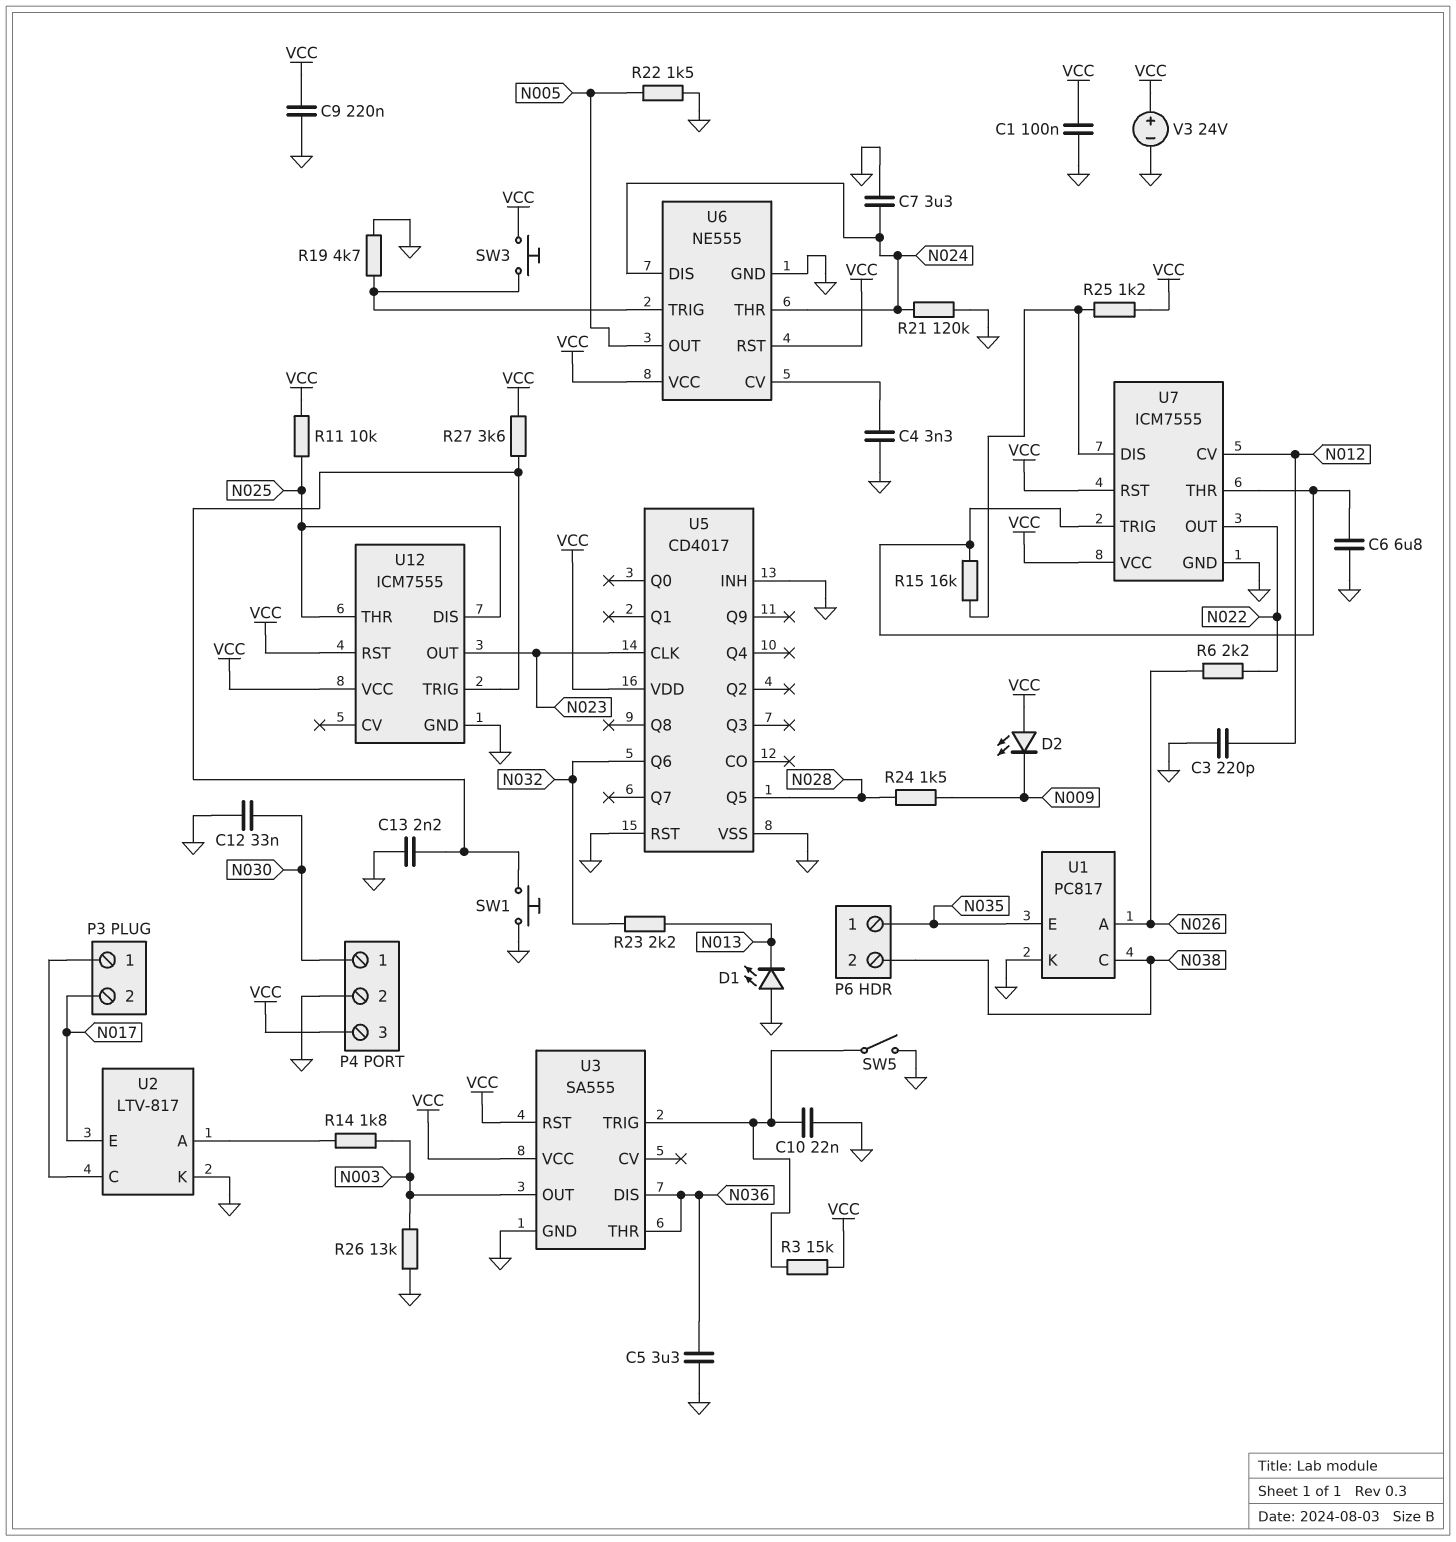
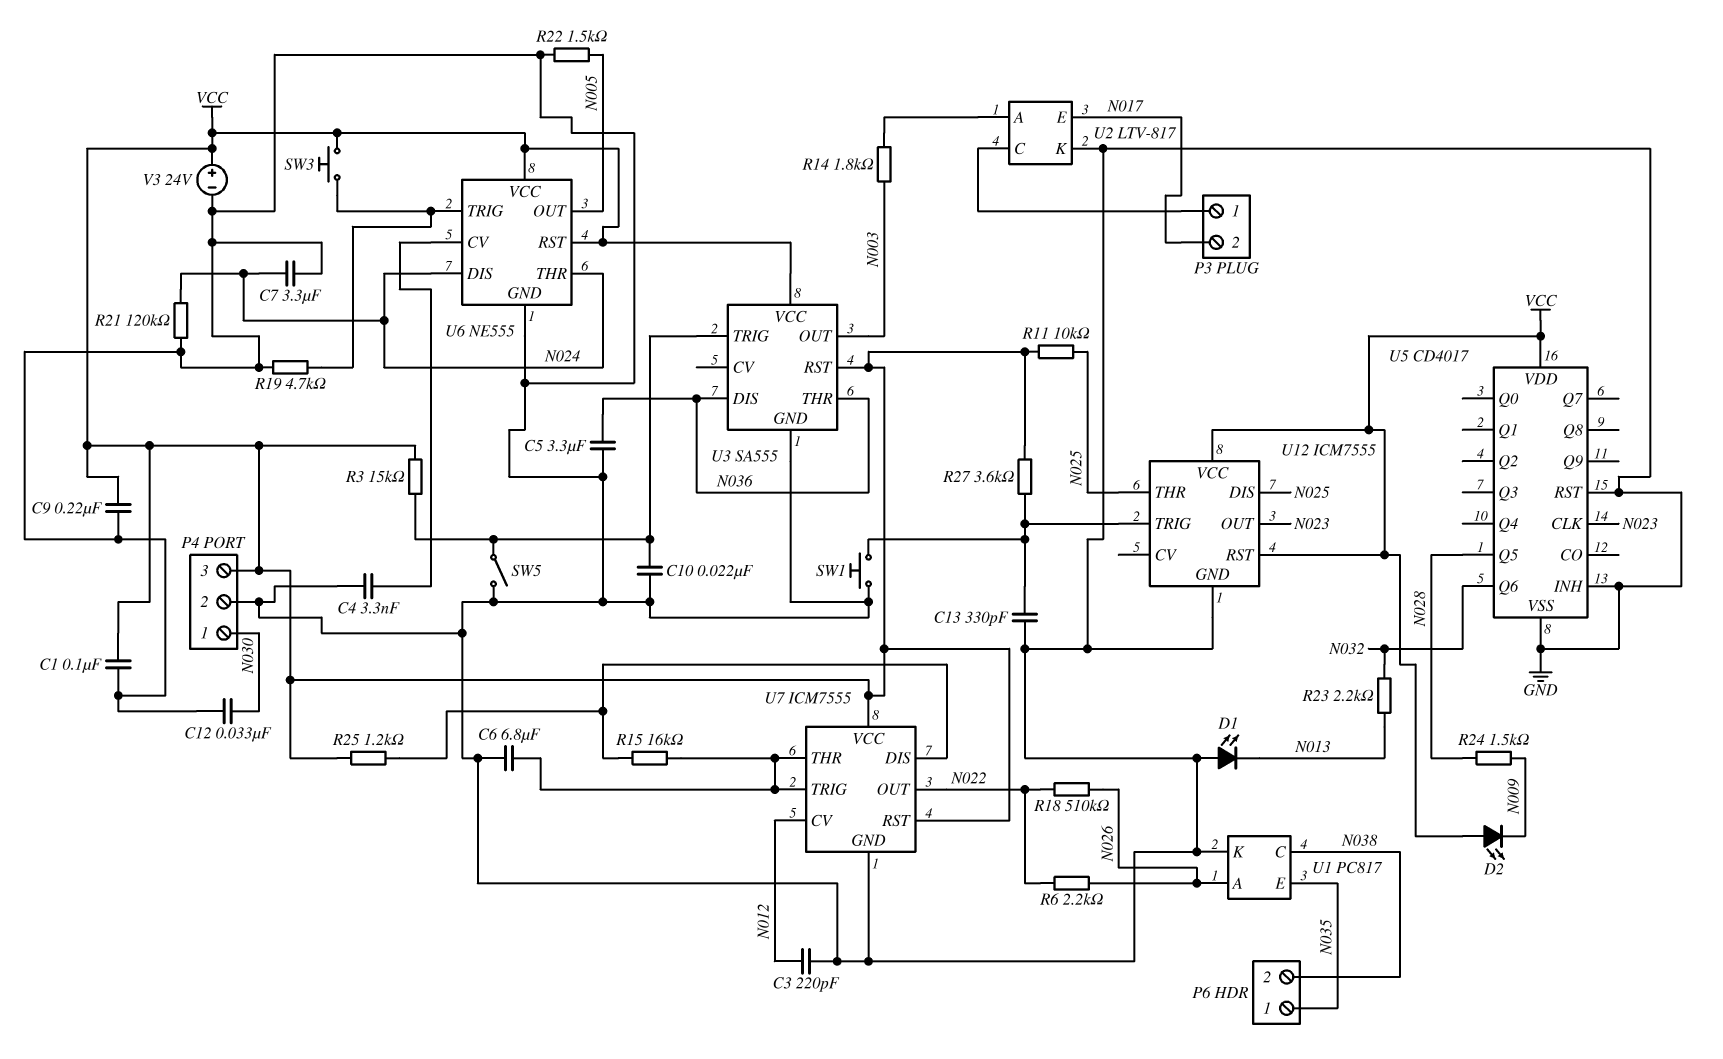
C13: 2.2nF (GND, U12/TRIG) -> 330pF (GND, U12/TRIG)
R18: none -> 510k (N022, N026)
R26: 13k (GND, N003) -> none

